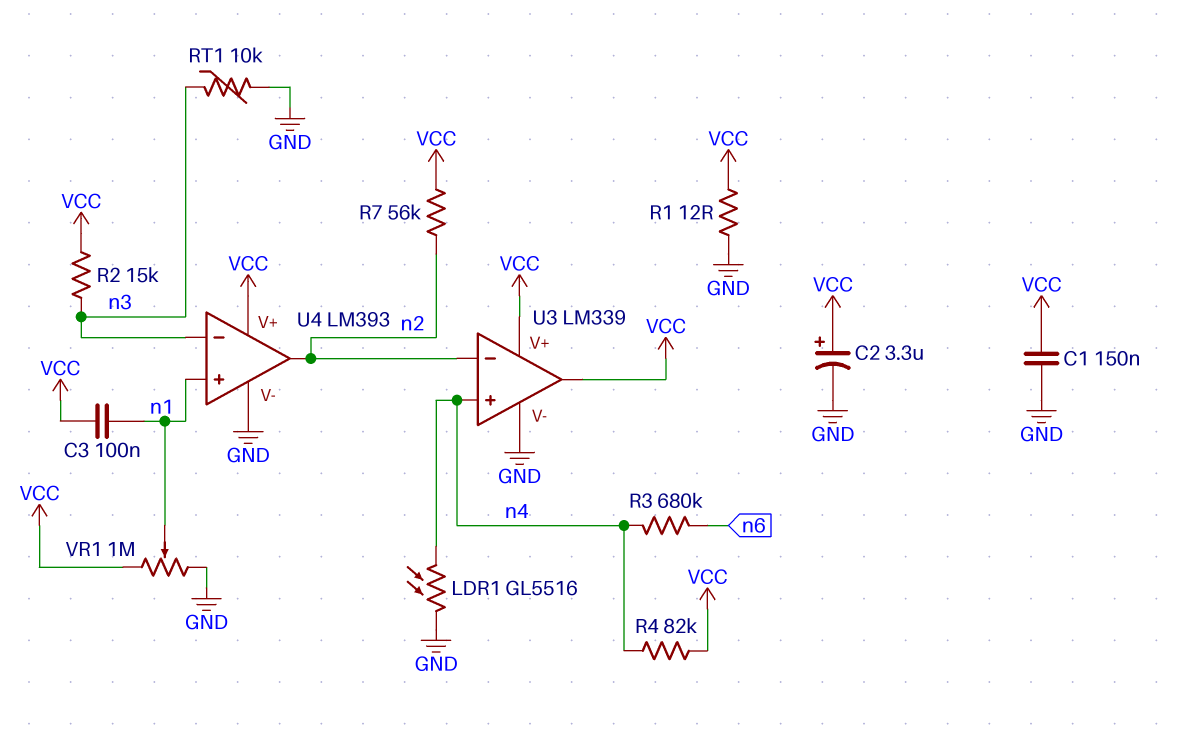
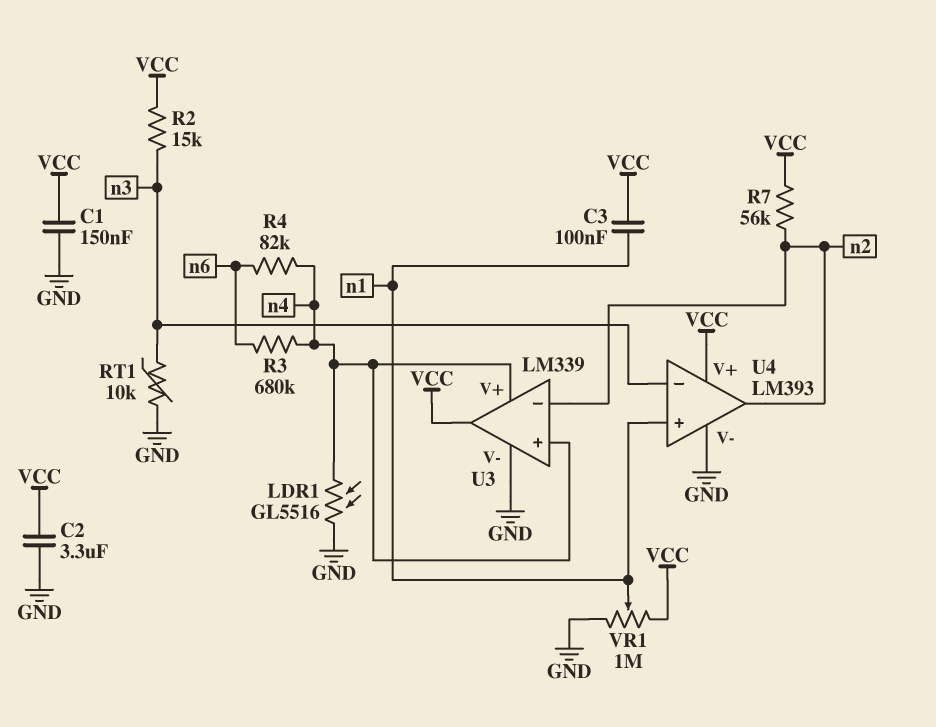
C2: 3.3uF (plus VCC, minus GND) -> 3.3uF (GND, VCC)
R1: 12 (GND, VCC) -> none
R4: 82k (VCC, n4) -> 82k (n4, n6)
U3 pin V+: VCC -> n4

